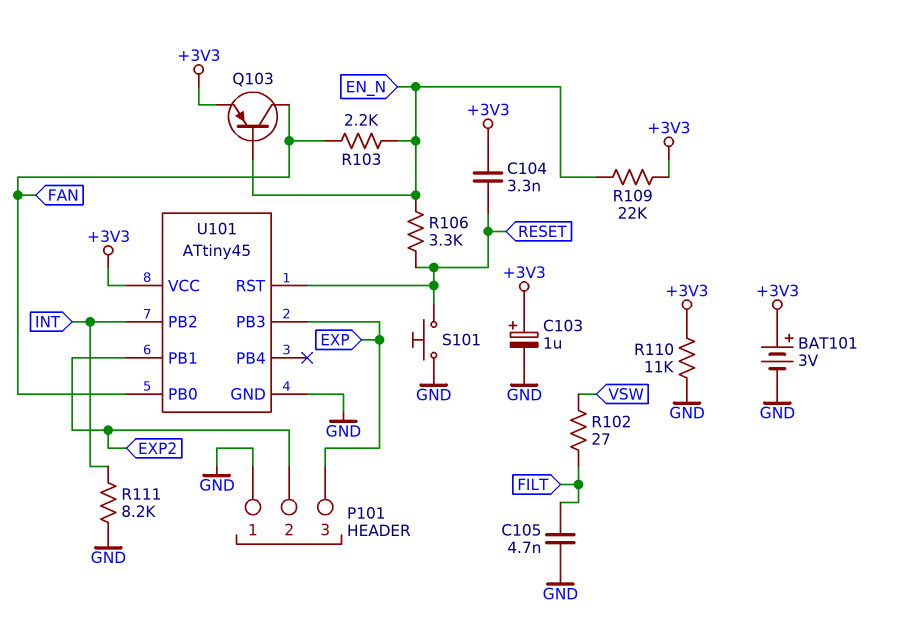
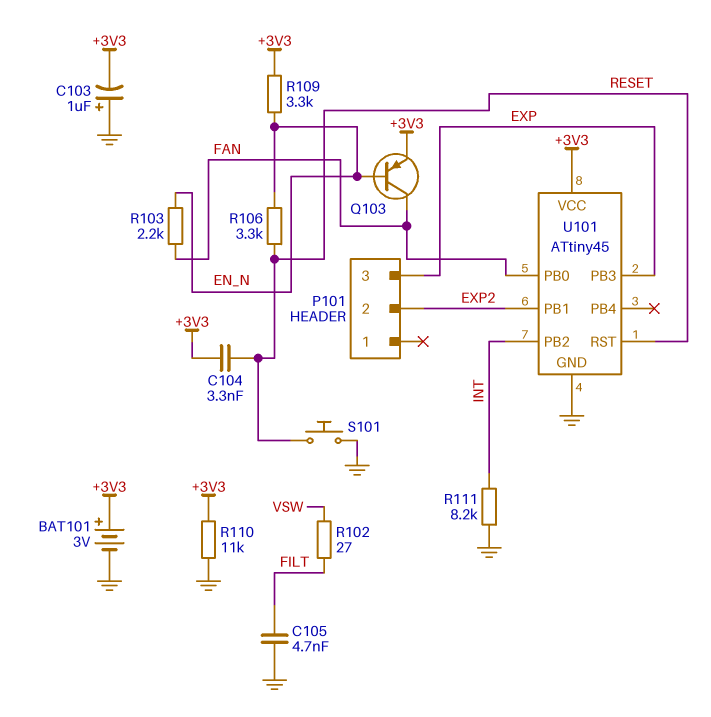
C103: 1uF (plus +3V3, minus GND) -> 1uF (plus GND, minus +3V3)
P101 pin 1: GND -> none
R109: 22k (+3V3, EN_N) -> 3.3k (+3V3, EN_N)

